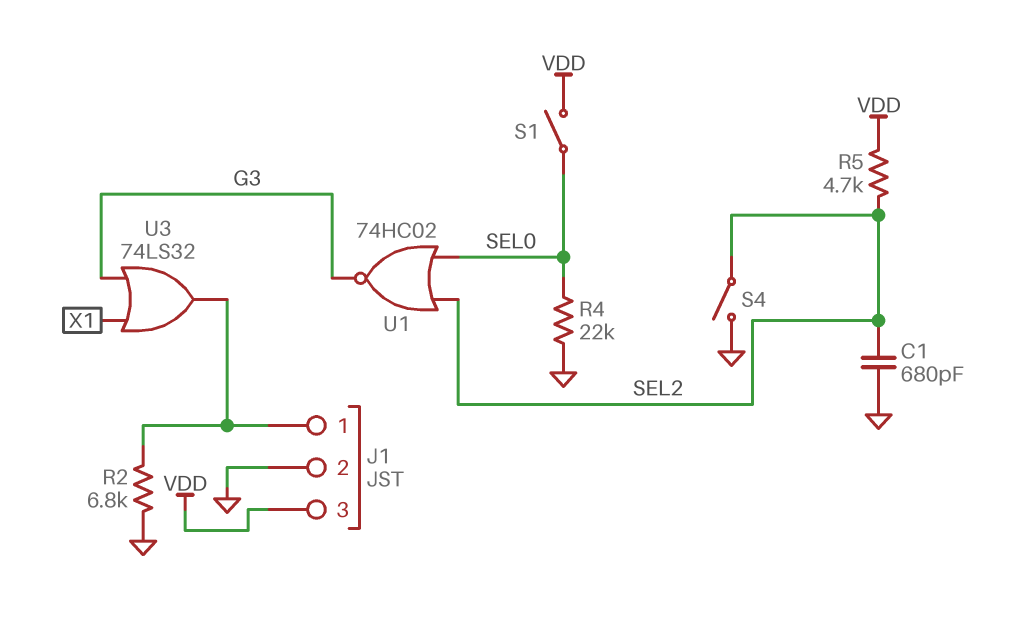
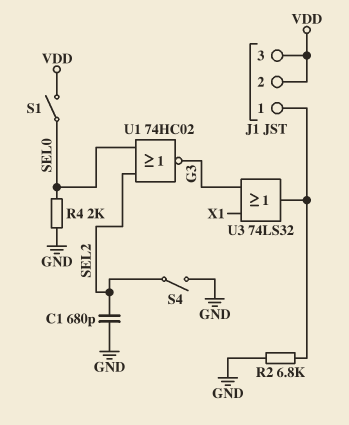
J1 pin 2: GND -> VDD
R4: 22k (GND, SEL0) -> 2k (GND, SEL0)
R5: 4.7k (SEL2, VDD) -> none

